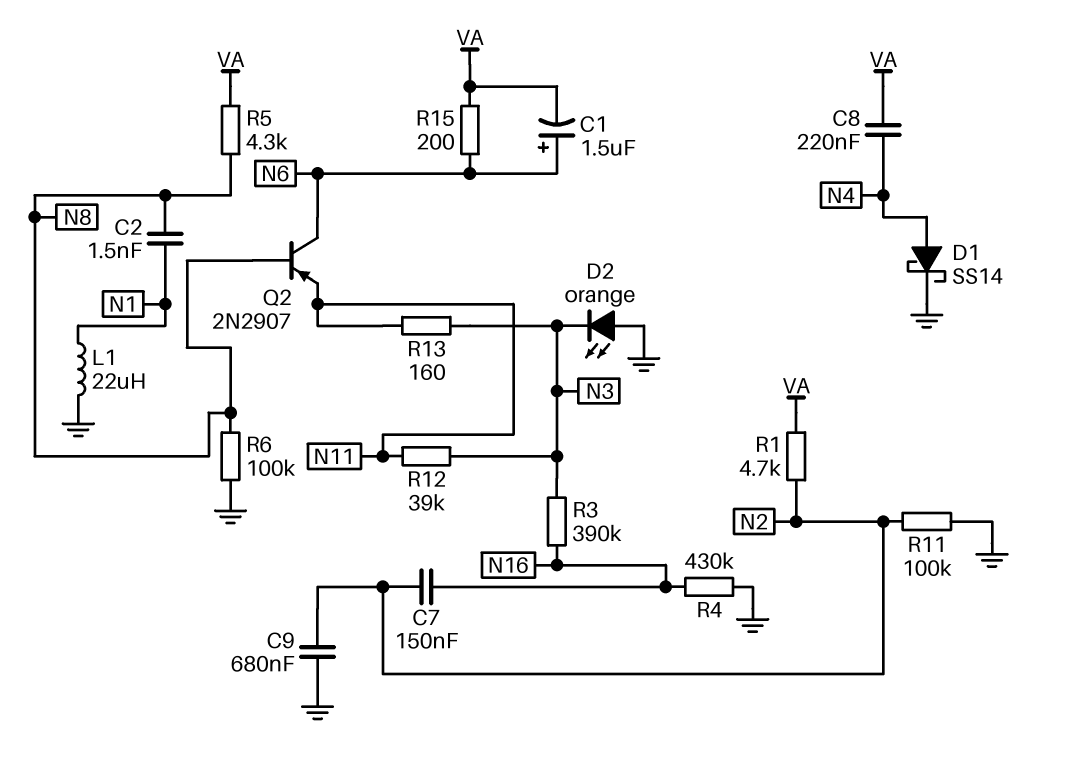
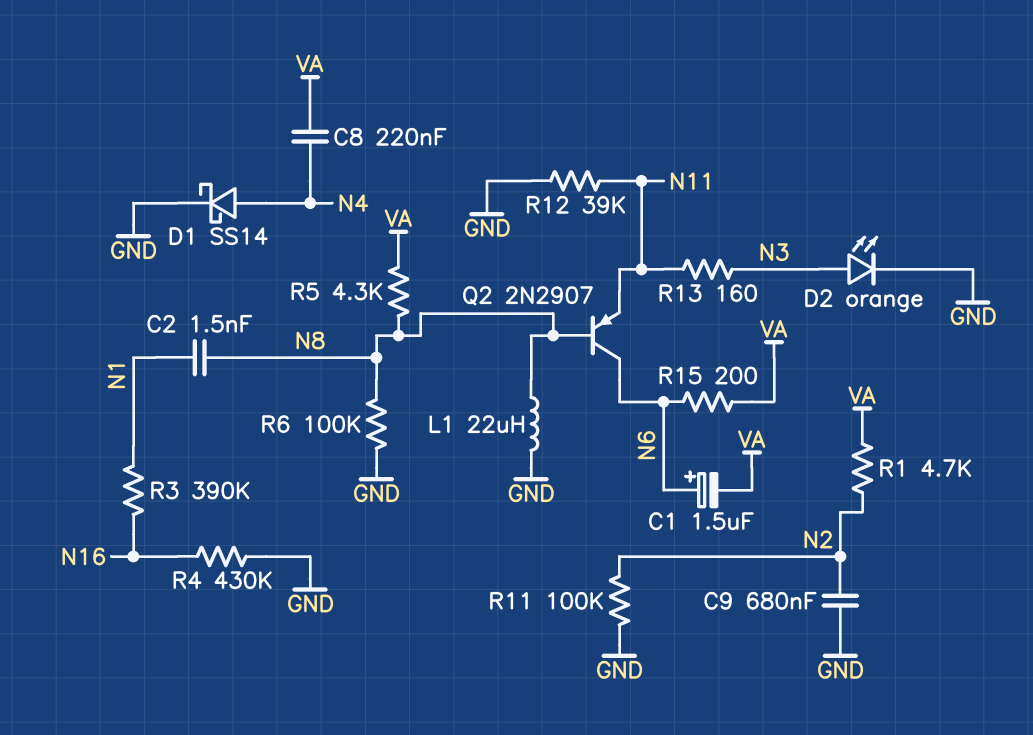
C7: 150nF (N2, N16) -> none
D2: LED orange (A GND, K N3) -> LED orange (A N3, K GND)
L1: 22uH (GND, N1) -> 22uH (GND, N8)
R3: 390k (N3, N16) -> 390k (N1, N16)
R12: 39k (N3, N11) -> 39k (GND, N11)

